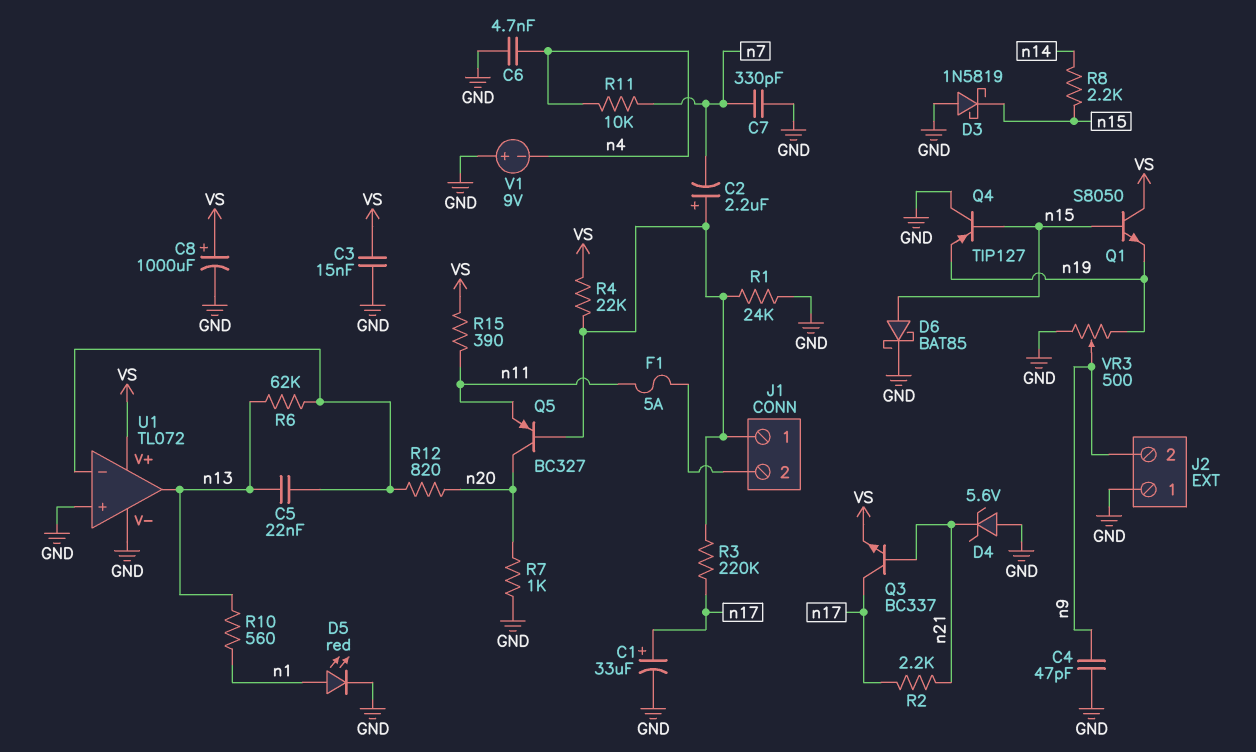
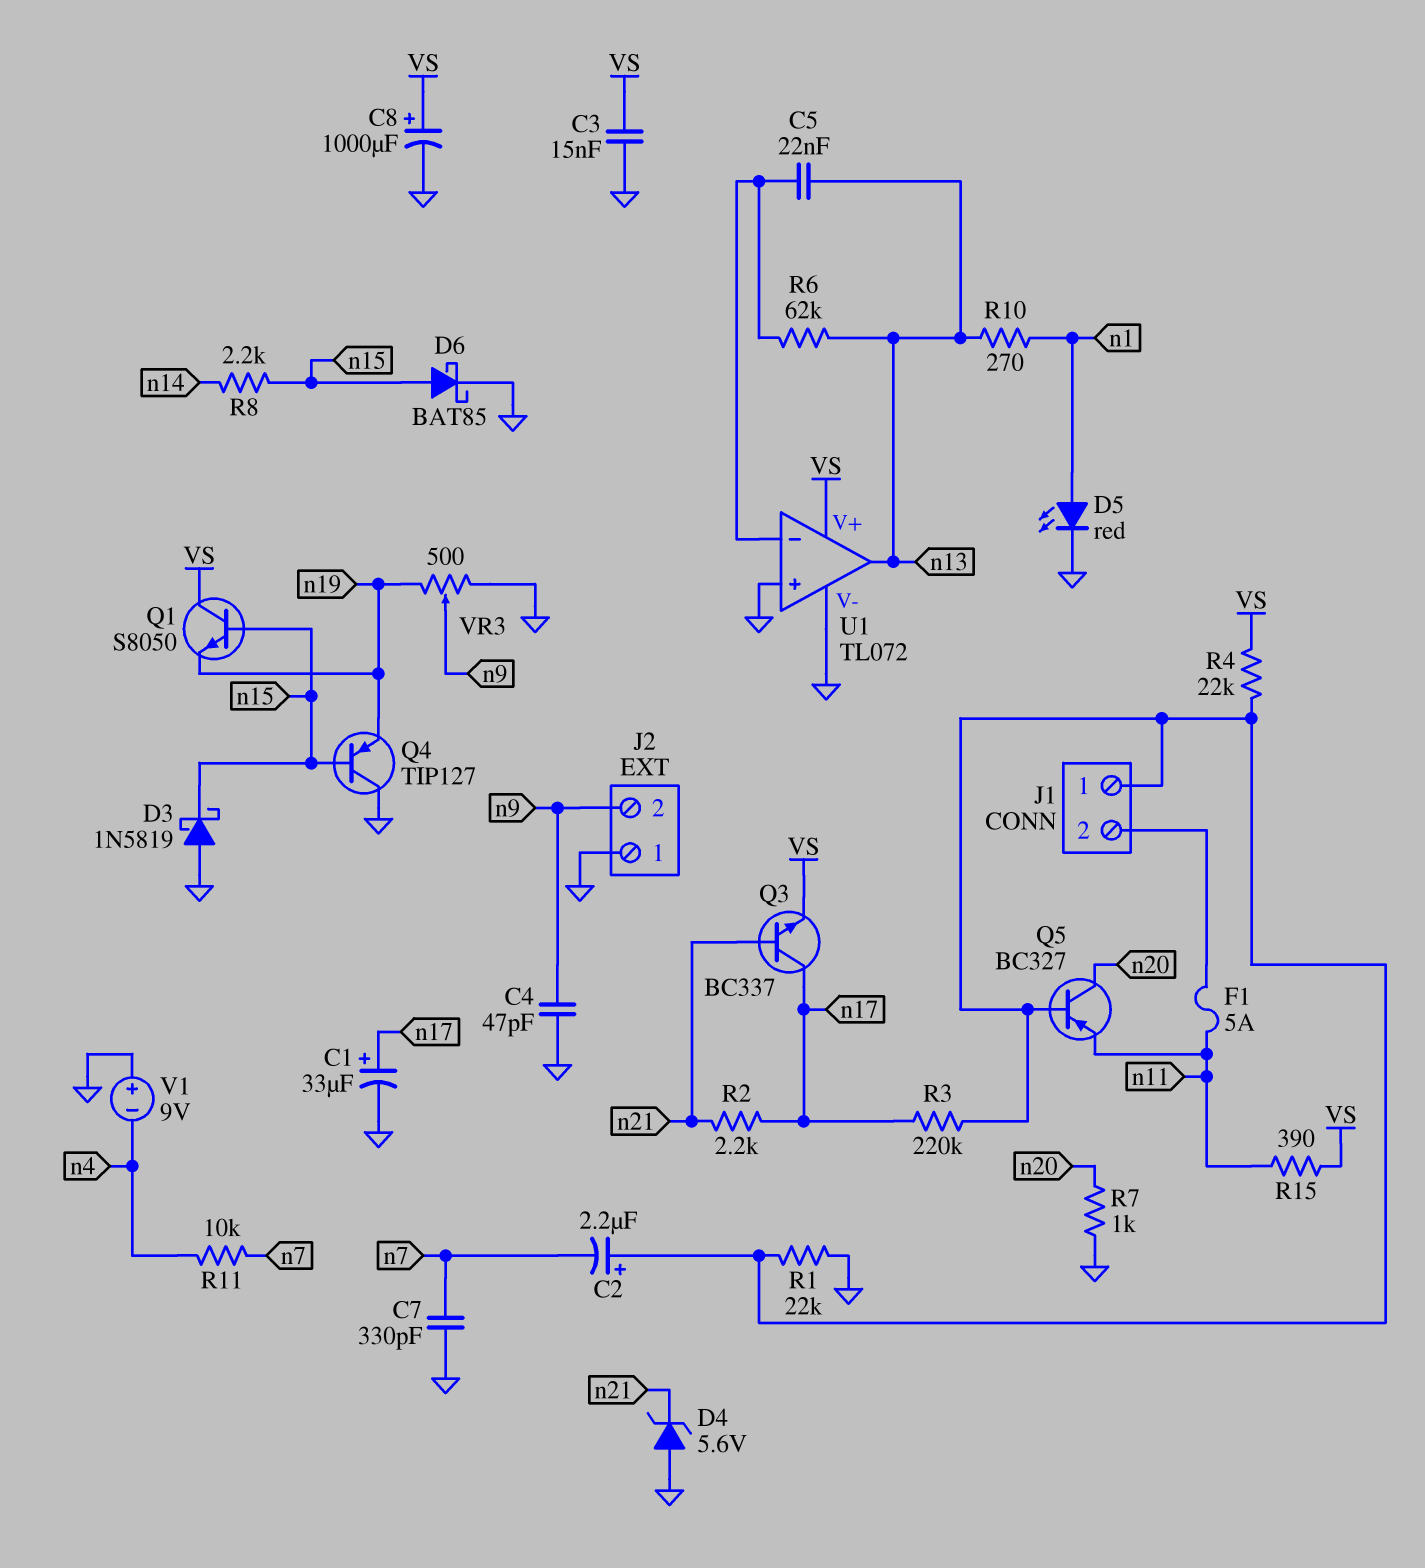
C6: 4.7nF (GND, n4) -> none
R1: 24k (GND, J1/1) -> 22k (GND, J1/1)
R10: 560 (n1, n13) -> 270 (n1, n13)
R12: 820 (U1/in-, n20) -> none

